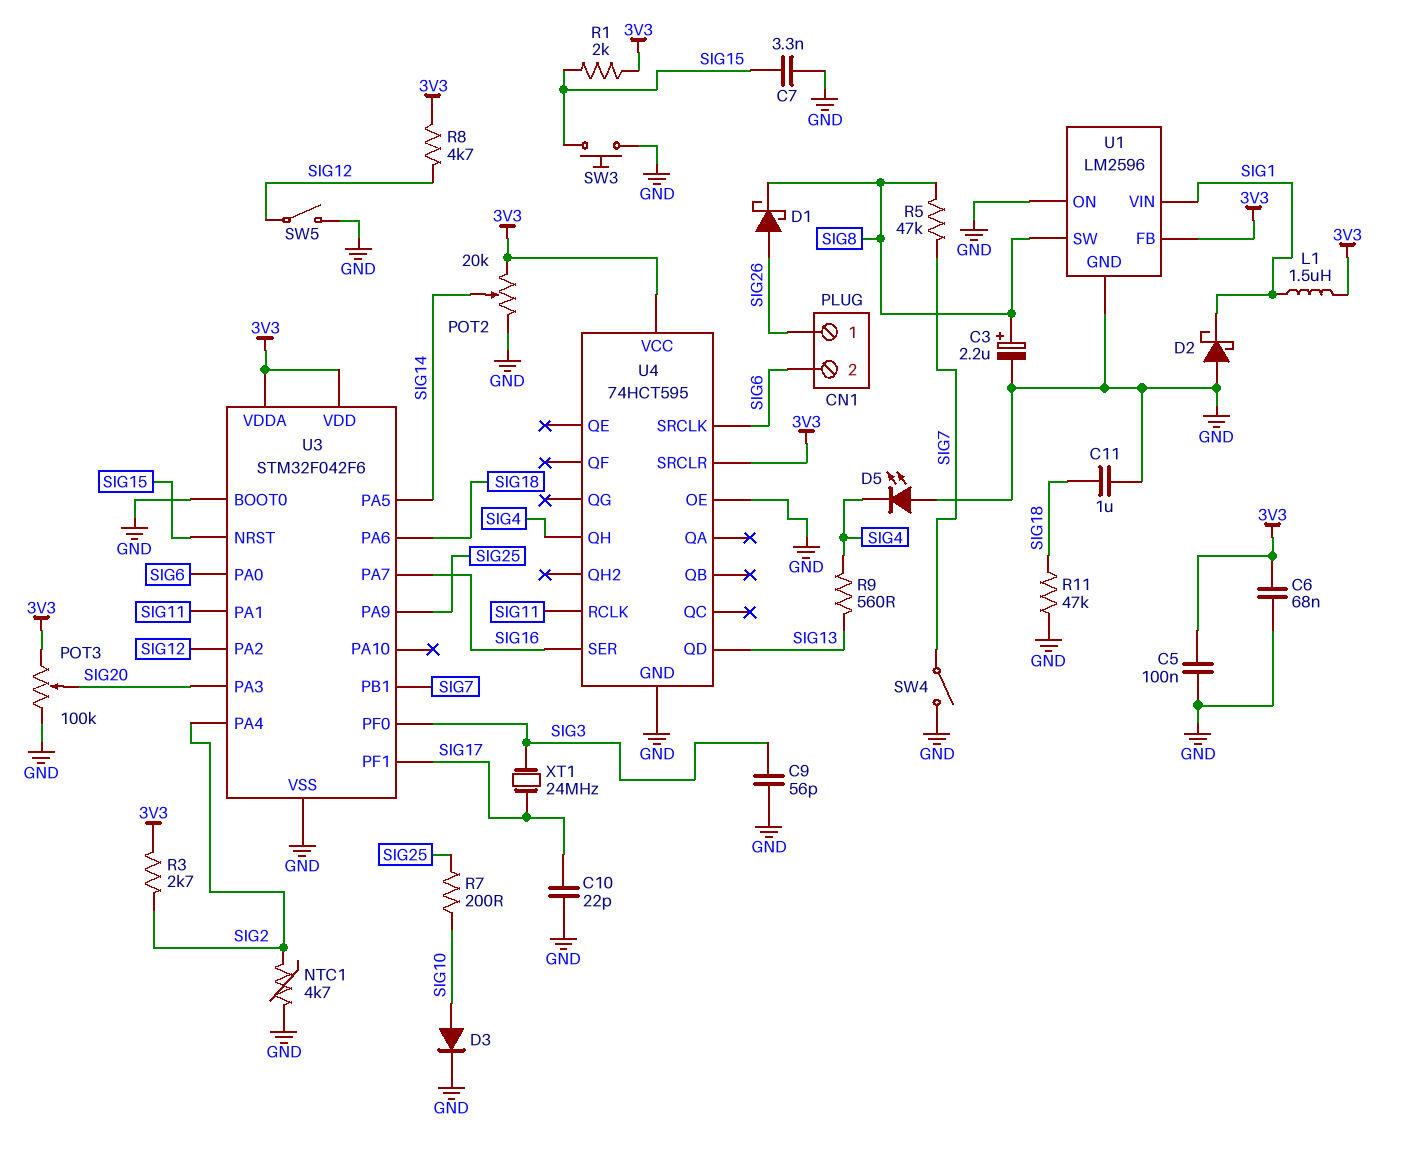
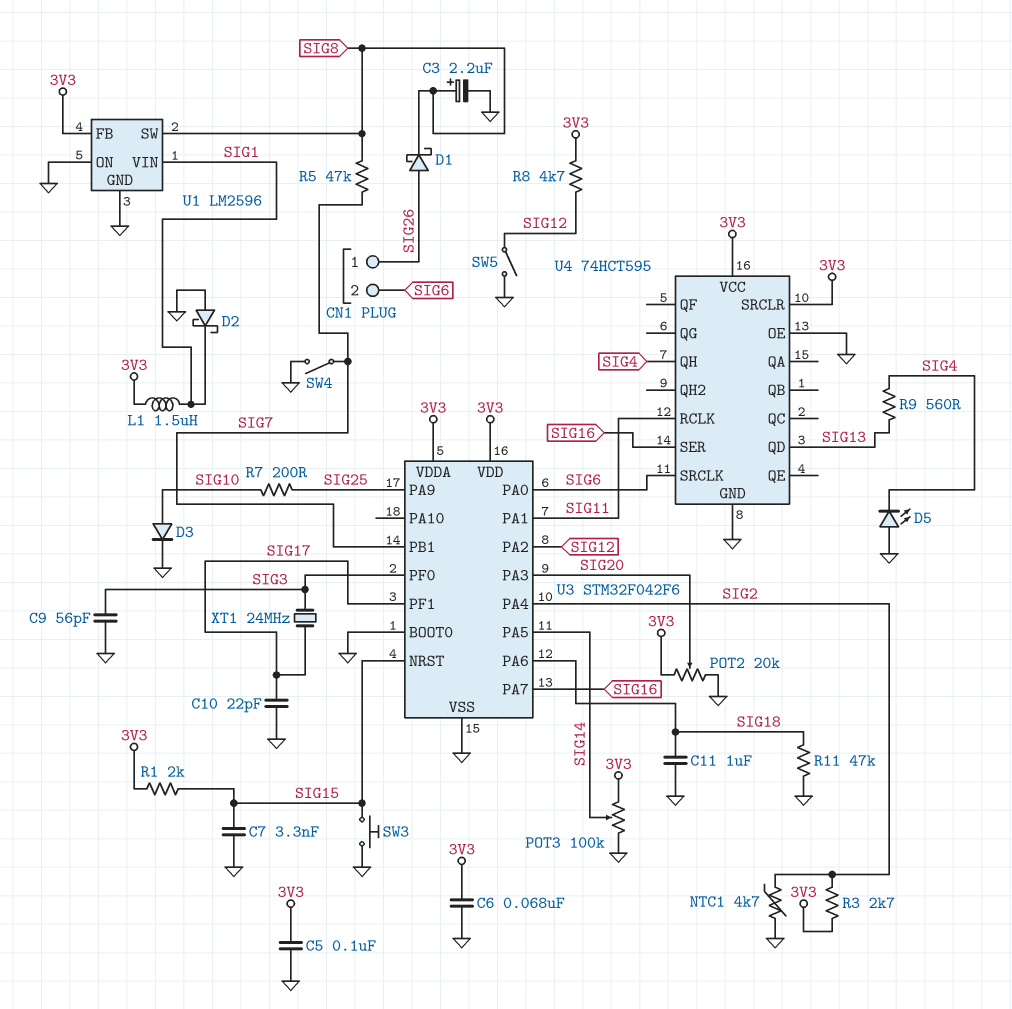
POT2: 20k (3V3, GND, wiper SIG14) -> 20k (3V3, GND, wiper SIG20)
POT3: 100k (3V3, GND, wiper SIG20) -> 100k (3V3, GND, wiper SIG14)

